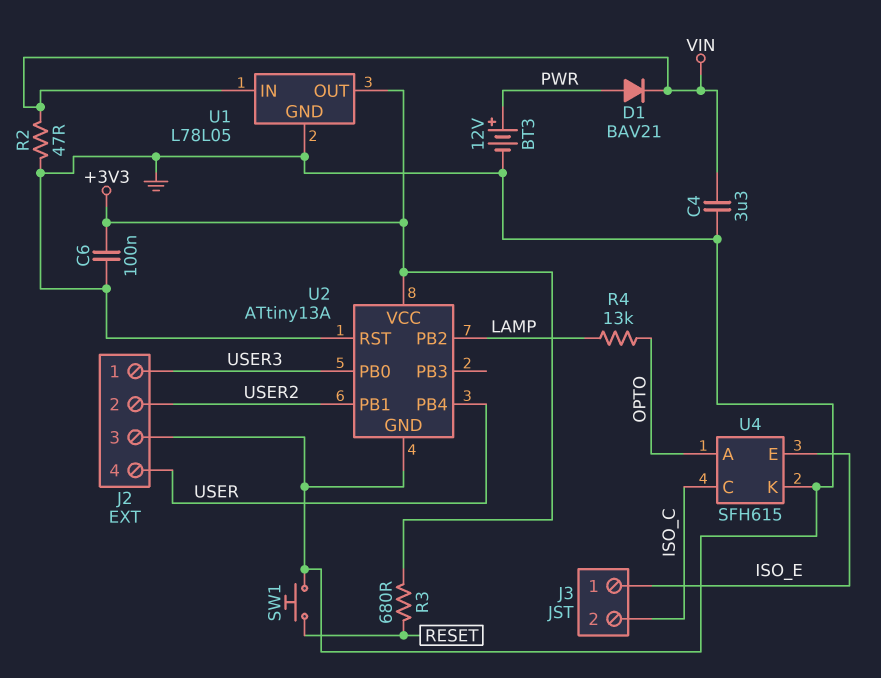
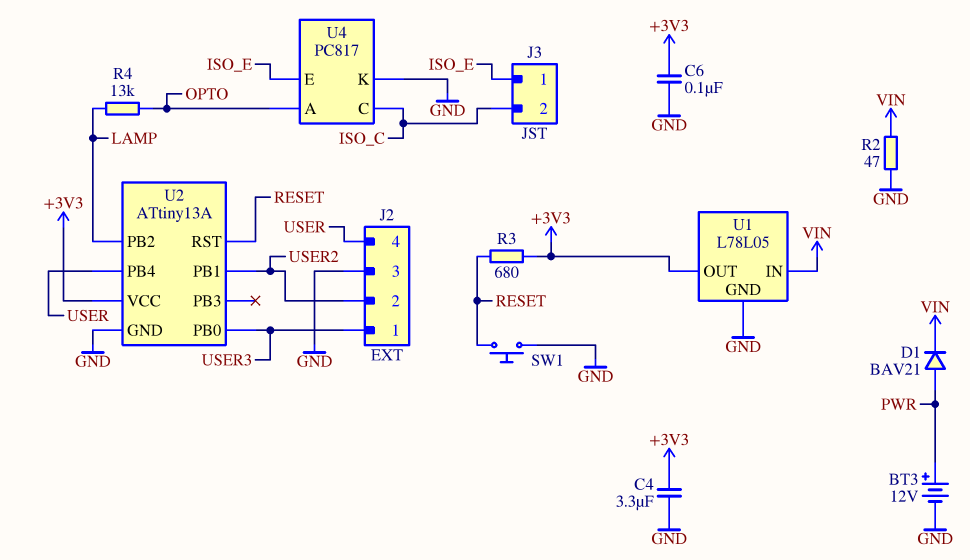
C4: 3.3uF (GND, VIN) -> 3.3uF (+3V3, GND)
U2 pin RST: GND -> RESET
U4: SFH615 -> PC817

